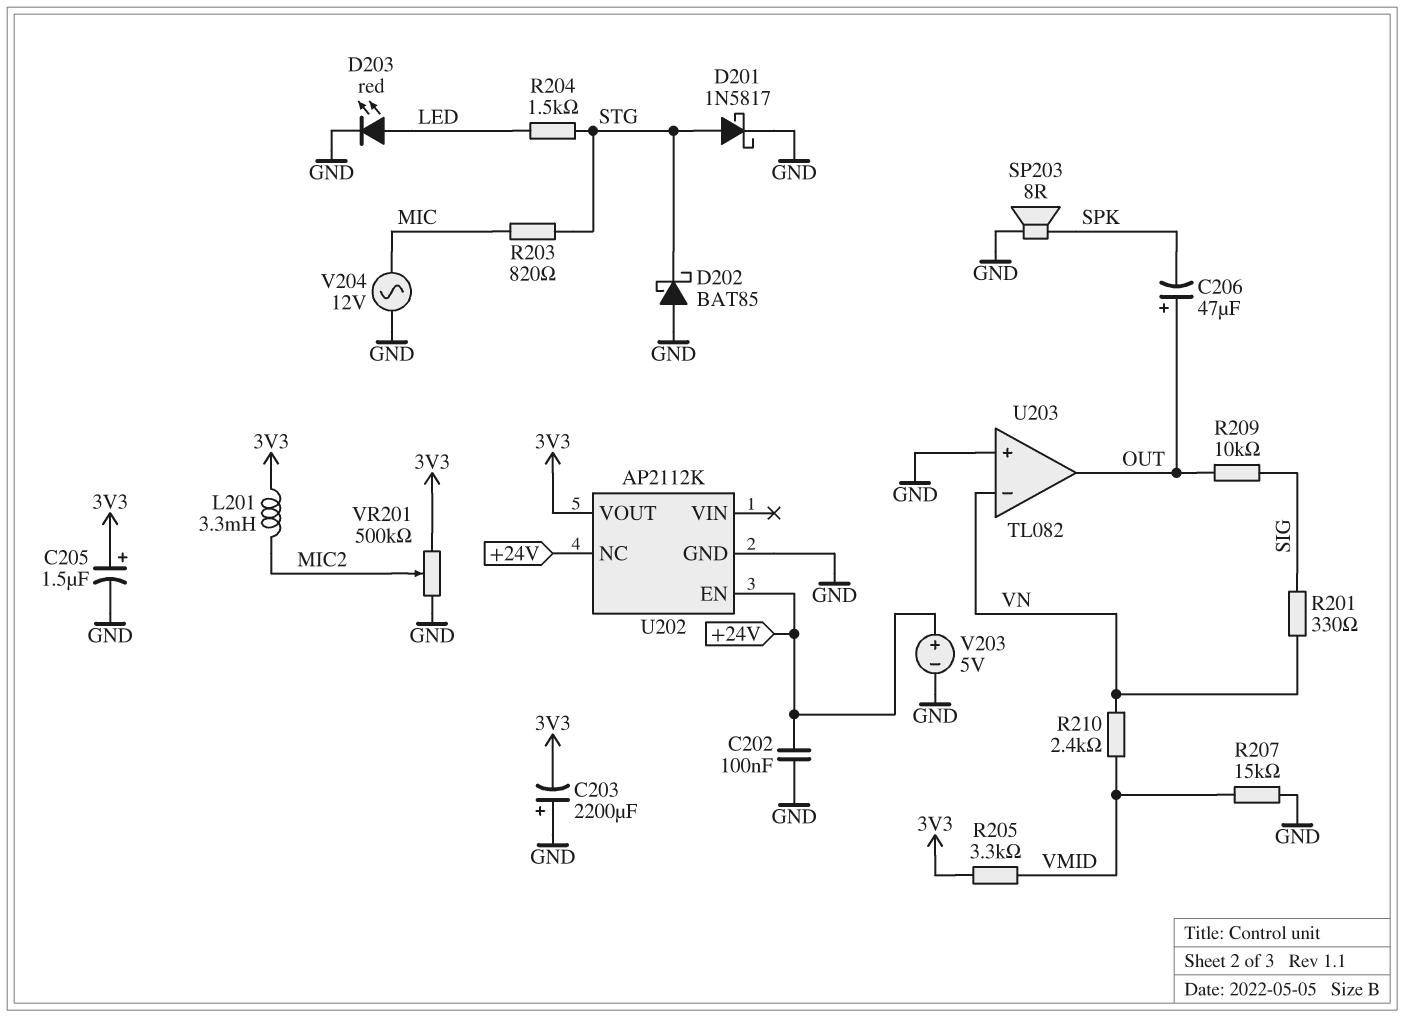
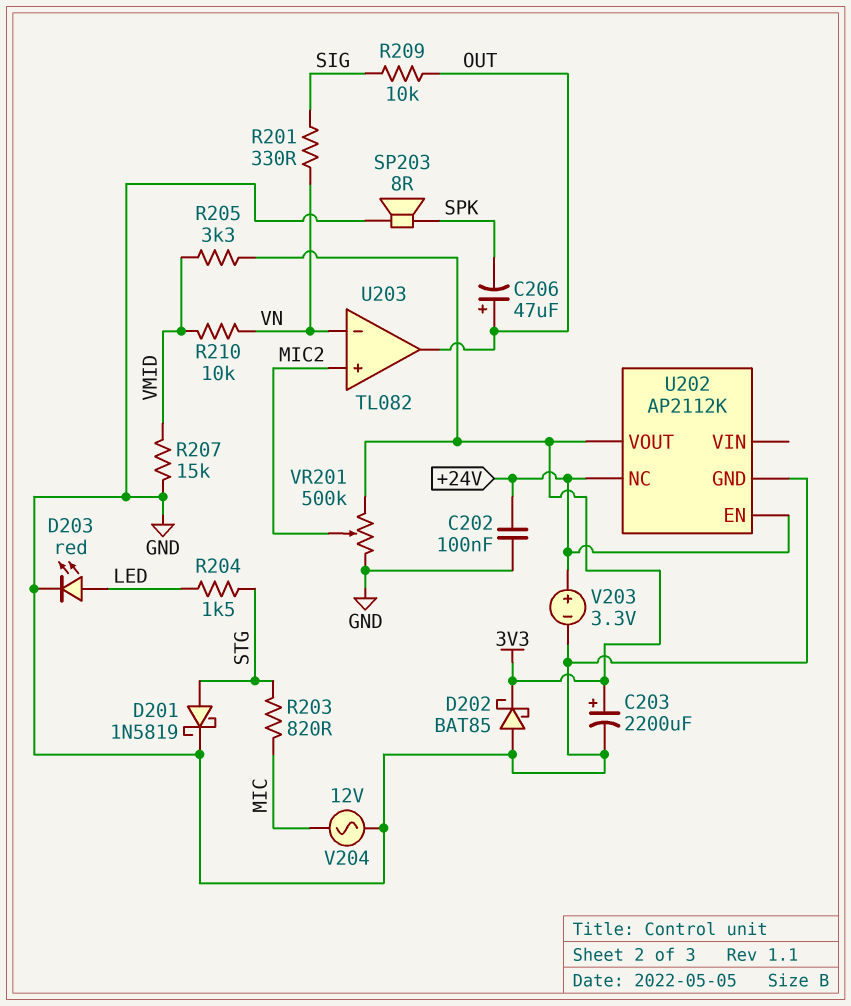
C203: 2200uF (plus GND, minus 3V3) -> 2200uF (plus 3V3, minus GND)
C205: 1.5uF (plus 3V3, minus GND) -> none
D201: schottky 1N5817 (A STG, K GND) -> schottky 1N5819 (A STG, K GND)
D202: schottky BAT85 (A GND, K STG) -> schottky BAT85 (A GND, K 3V3)
L201: 3.3mH (3V3, MIC2) -> none
R210: 2.4k (VMID, VN) -> 10k (VMID, VN)
U203 pin in+: GND -> MIC2
V203: 5V (plus +24V, minus GND) -> 3.3V (plus +24V, minus GND)

